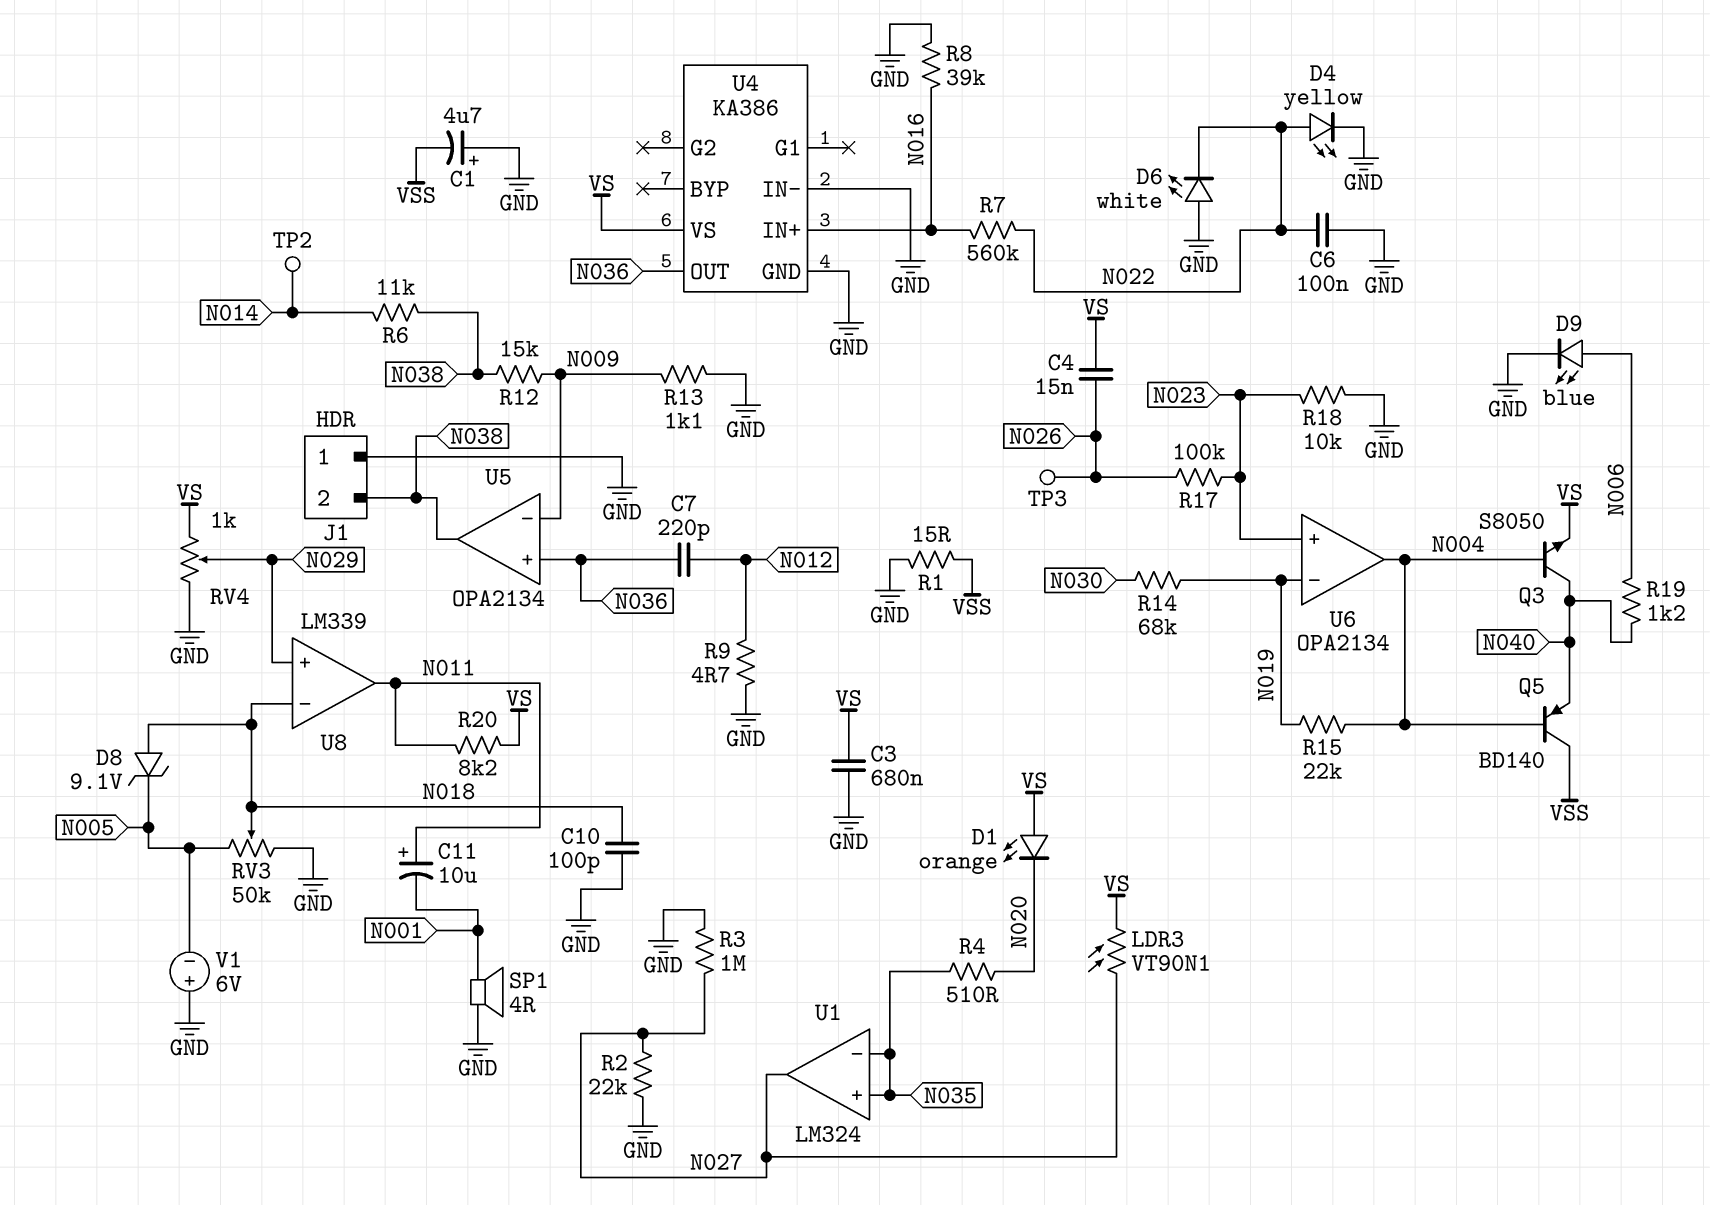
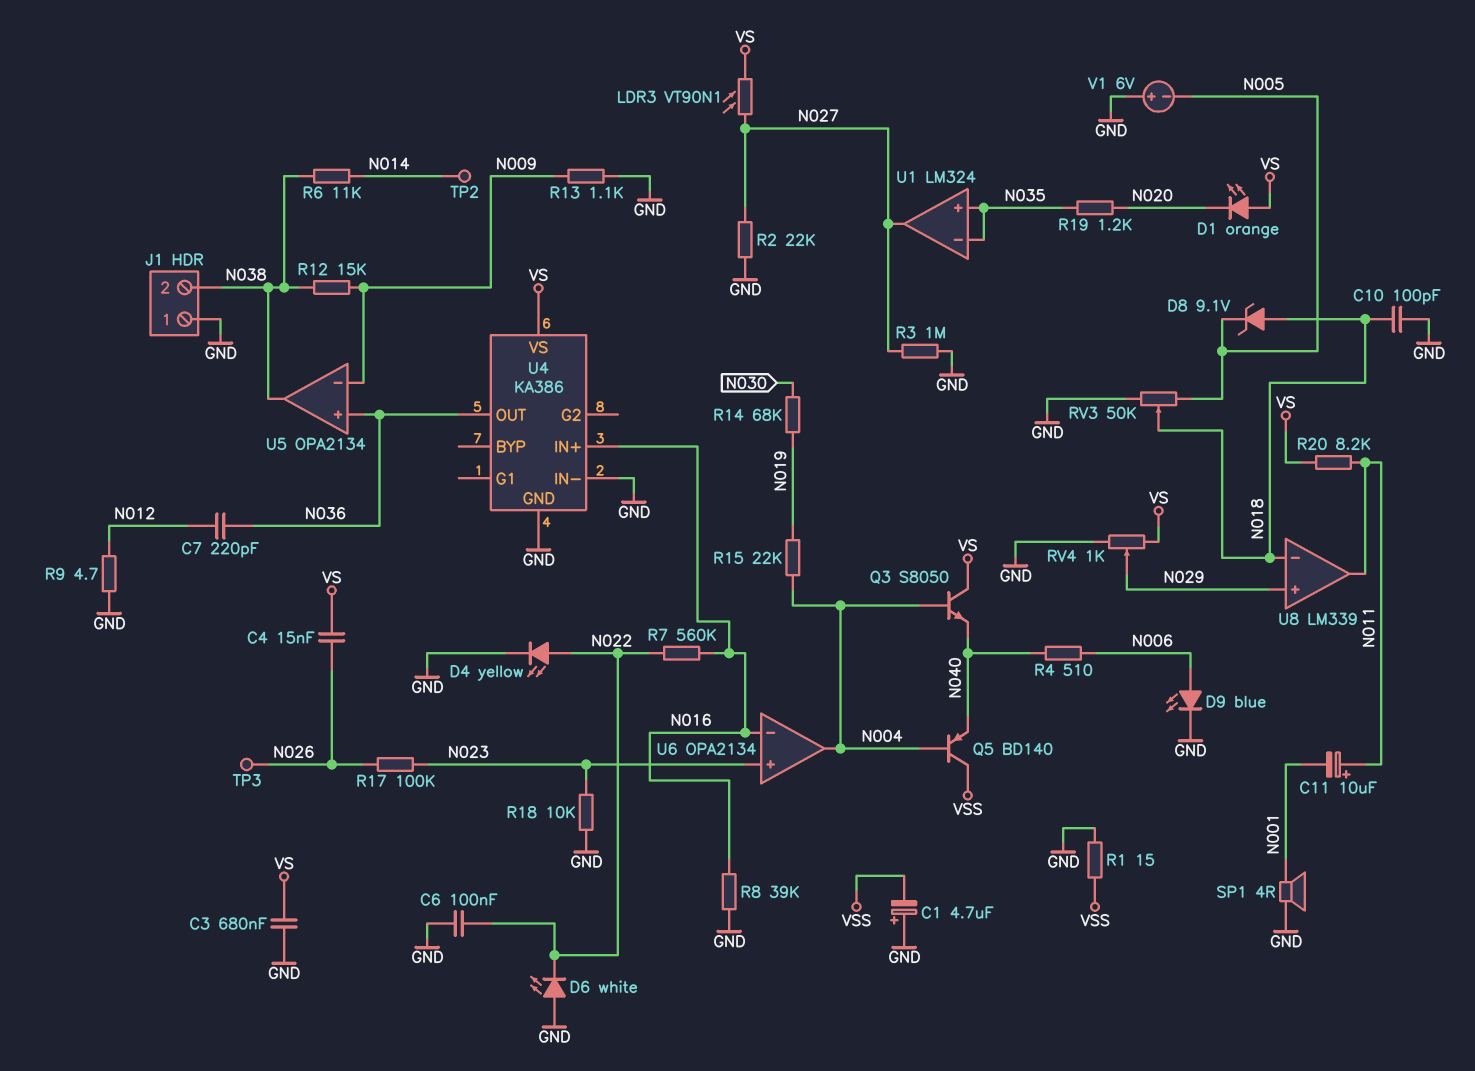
Q3: NPN S8050 (B N004, C N040, E VS) -> NPN S8050 (B N004, C VS, E N040)
R4: 510 (N020, N035) -> 510 (N006, N040)
R19: 1.2k (N006, N040) -> 1.2k (N020, N035)
U6 pin in-: N019 -> N016

